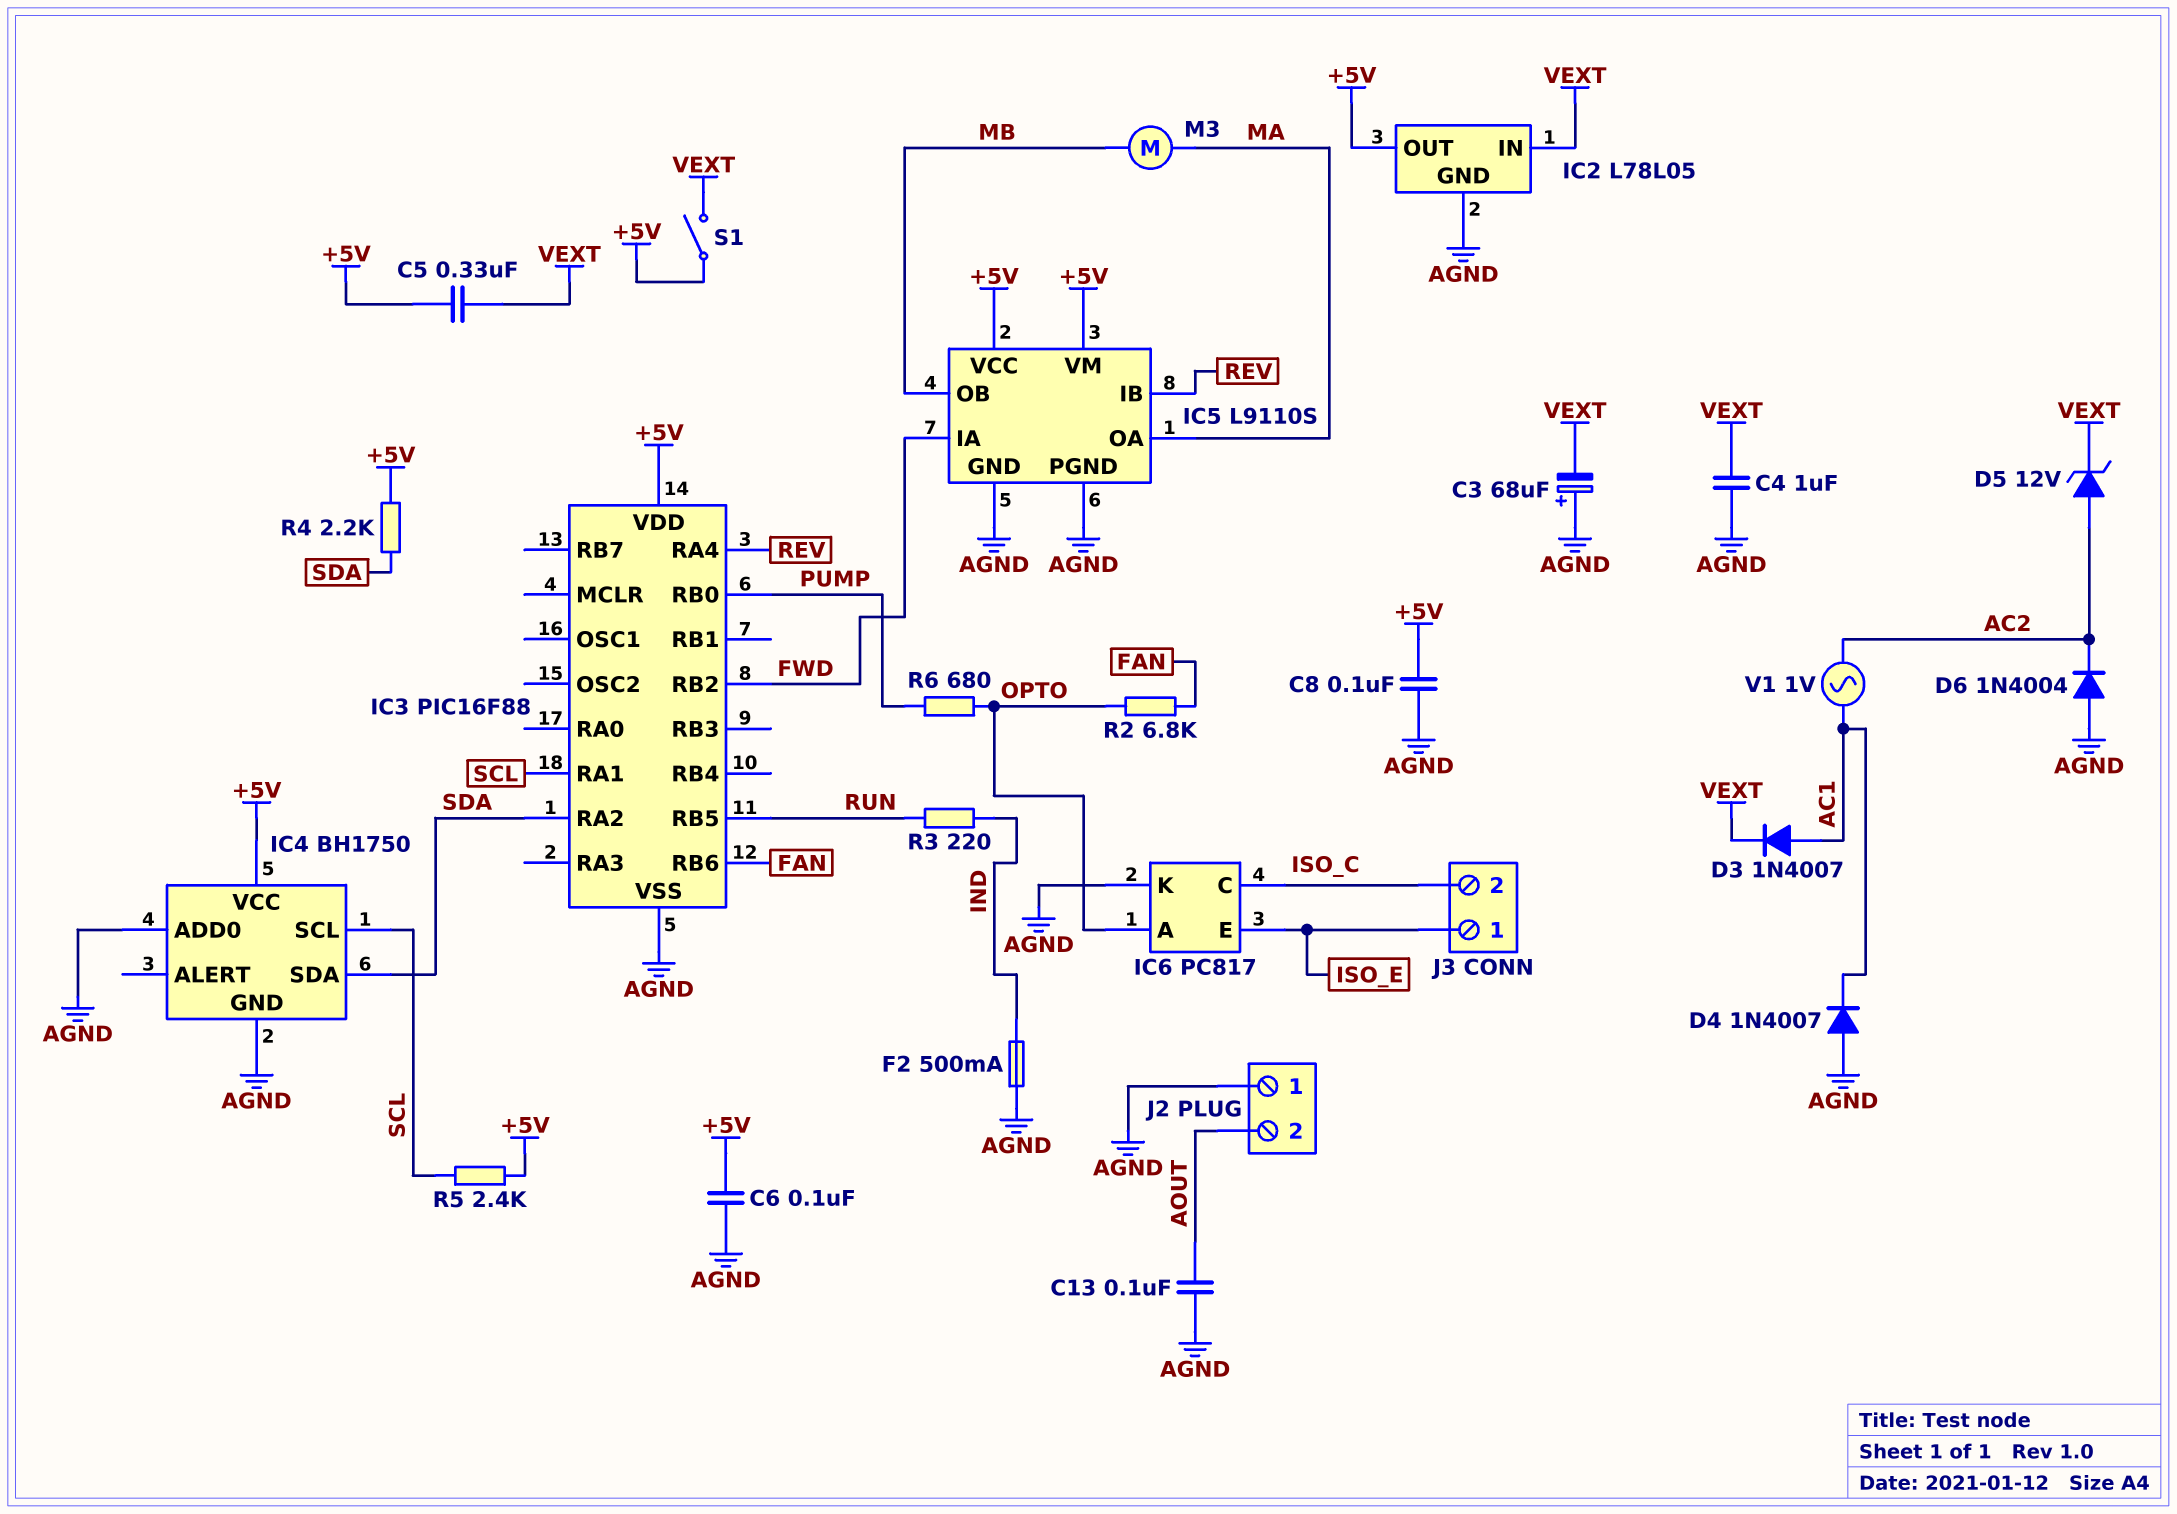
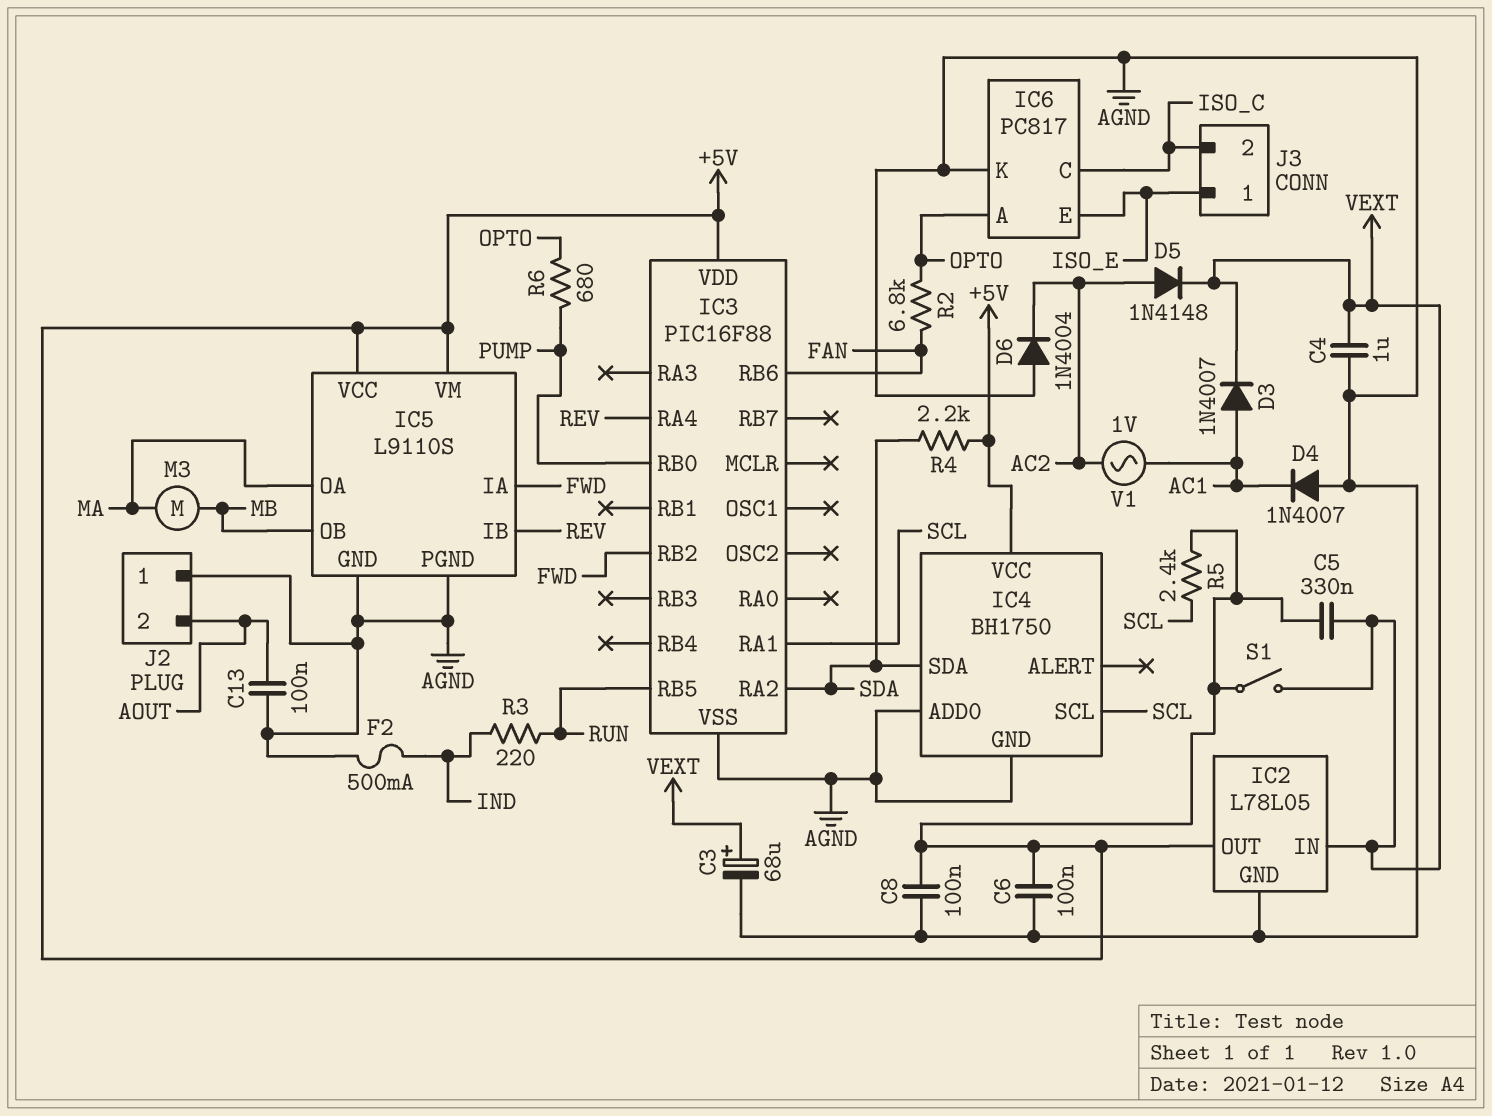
C3: 68uF (plus AGND, minus VEXT) -> 68uF (plus VEXT, minus AGND)
D5: zener 12V (A AC2, K VEXT) -> diode 1N4148 (A AC2, K VEXT)

